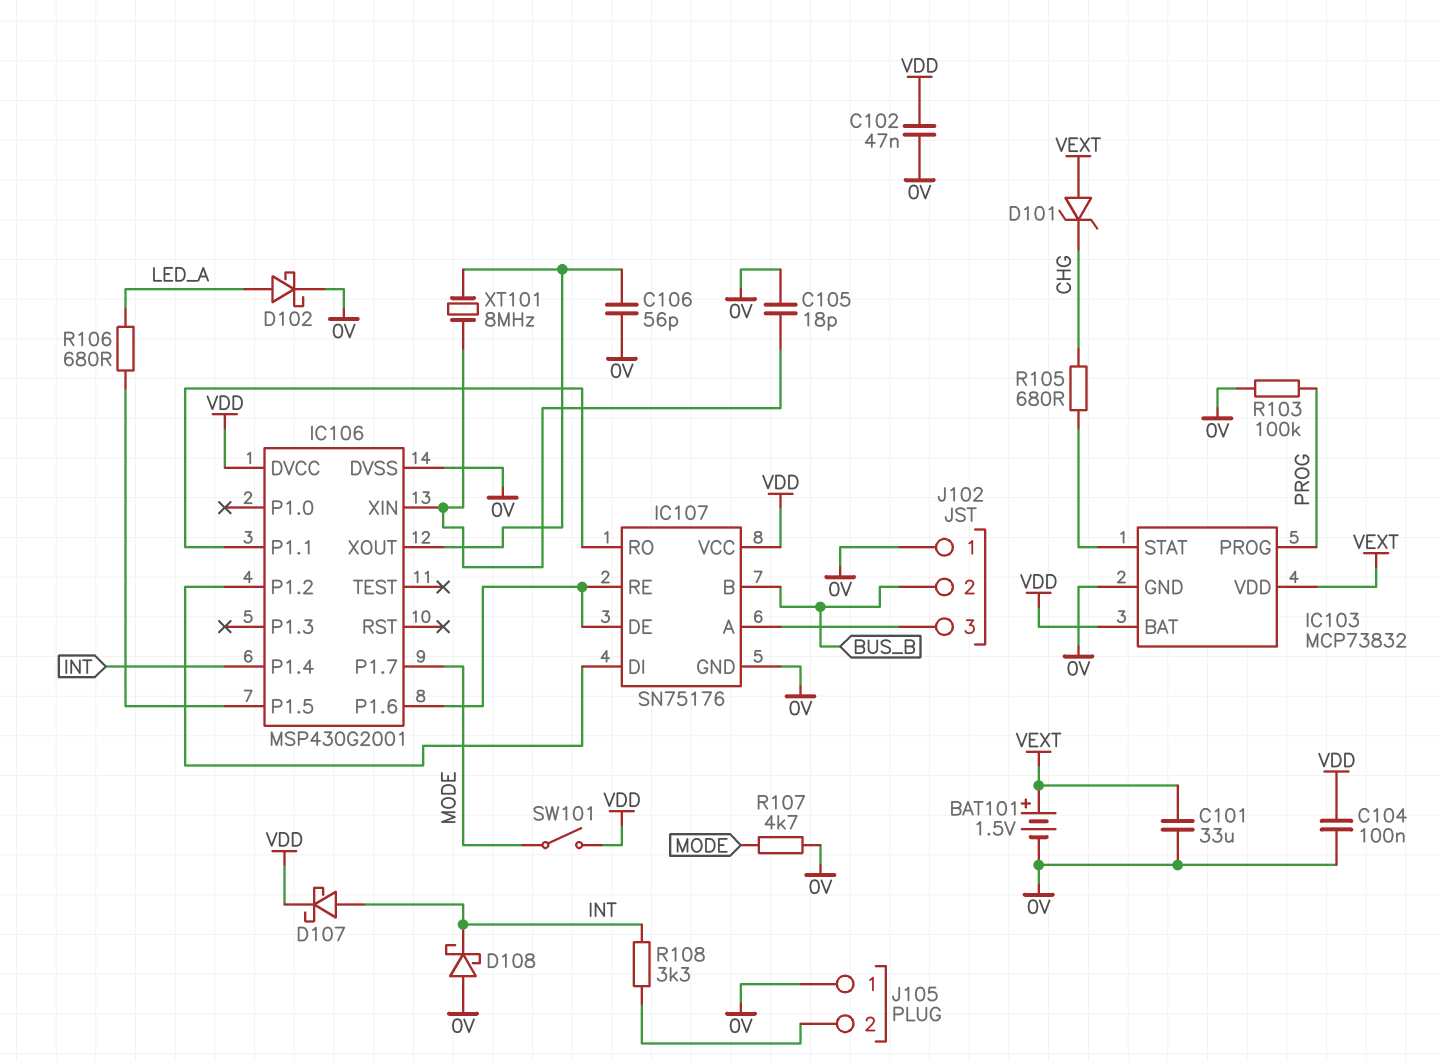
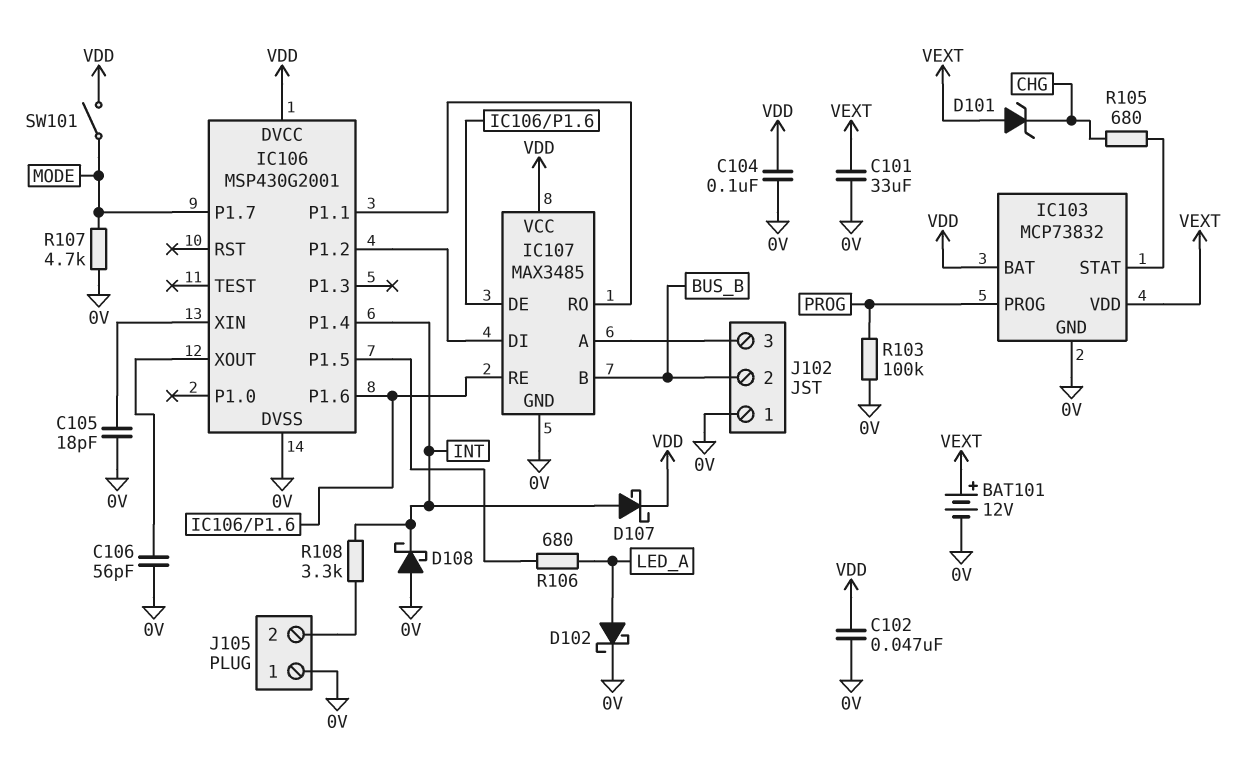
BAT101: 1.5V (plus VEXT, minus 0V) -> 12V (plus VEXT, minus 0V)
IC107: SN75176 -> MAX3485
XT101: 8MHz (IC106/XIN, IC106/XOUT) -> none

